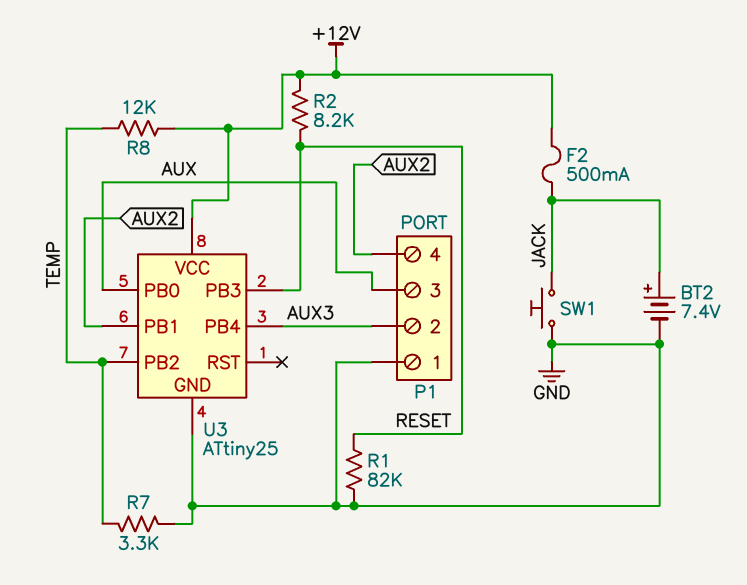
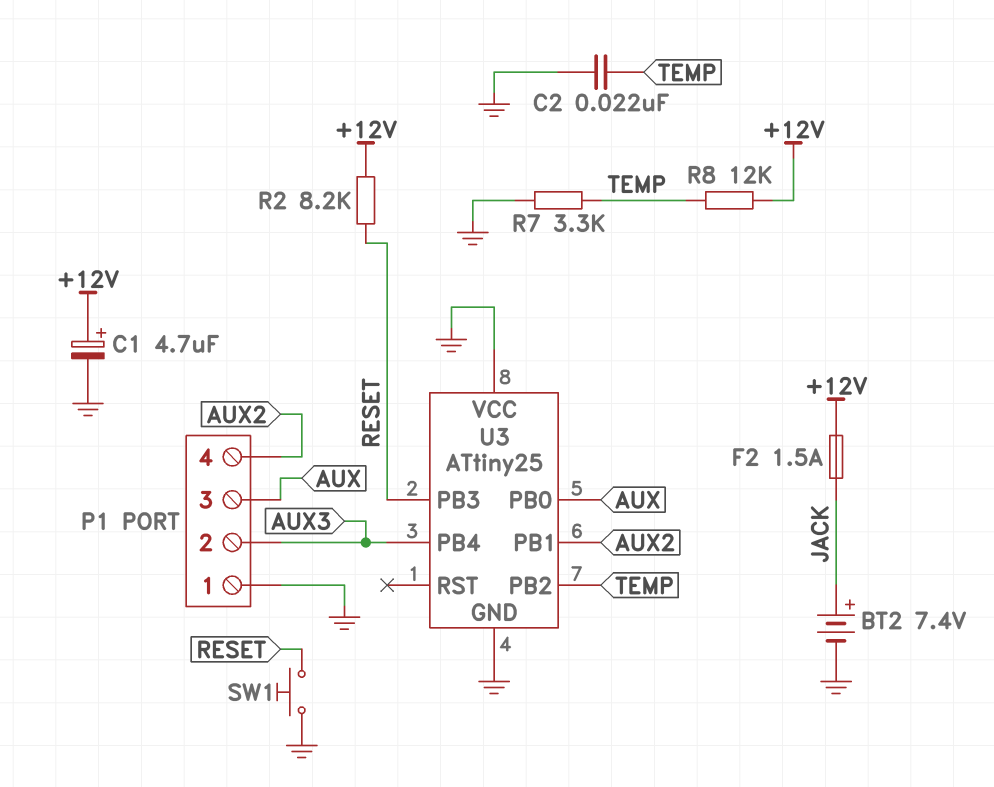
C1: none -> 4.7uF (plus +12V, minus GND)
C2: none -> 22nF (GND, TEMP)
F2: 500mA (+12V, JACK) -> 1.5A (+12V, JACK)
R1: 82k (GND, RESET) -> none
SW1: button (GND, JACK) -> button (GND, RESET)
U3 pin VCC: +12V -> GND

